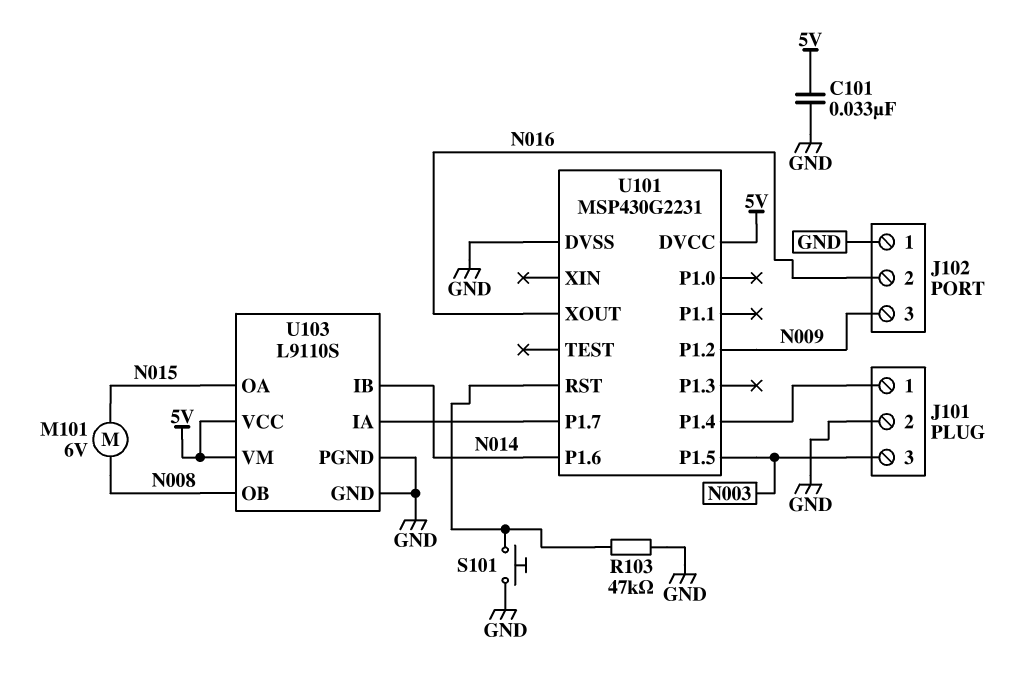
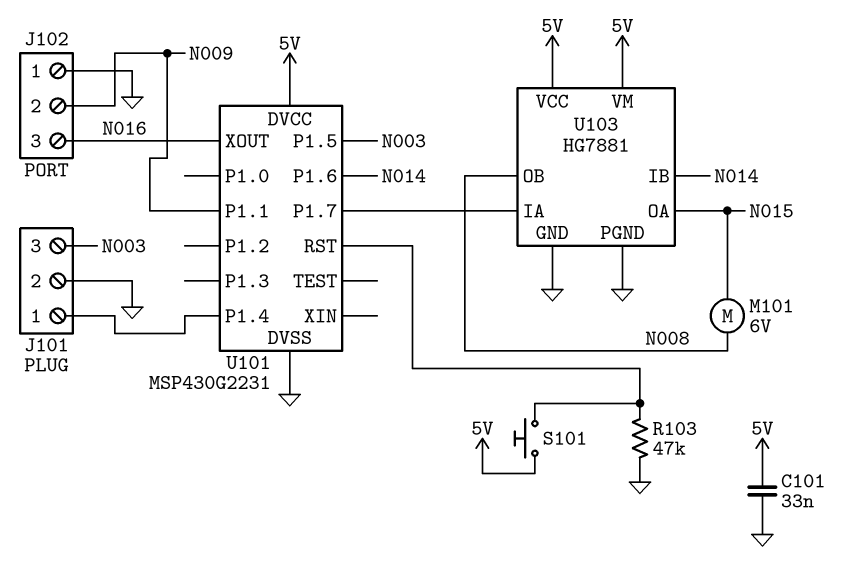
J102 pin 2: N016 -> N009
J102 pin 3: N009 -> N016
S101: button (GND, U101/RST) -> button (5V, U101/RST)
U101 pin P1.1: none -> N009
U101 pin P1.2: N009 -> none
U103: L9110S -> HG7881

